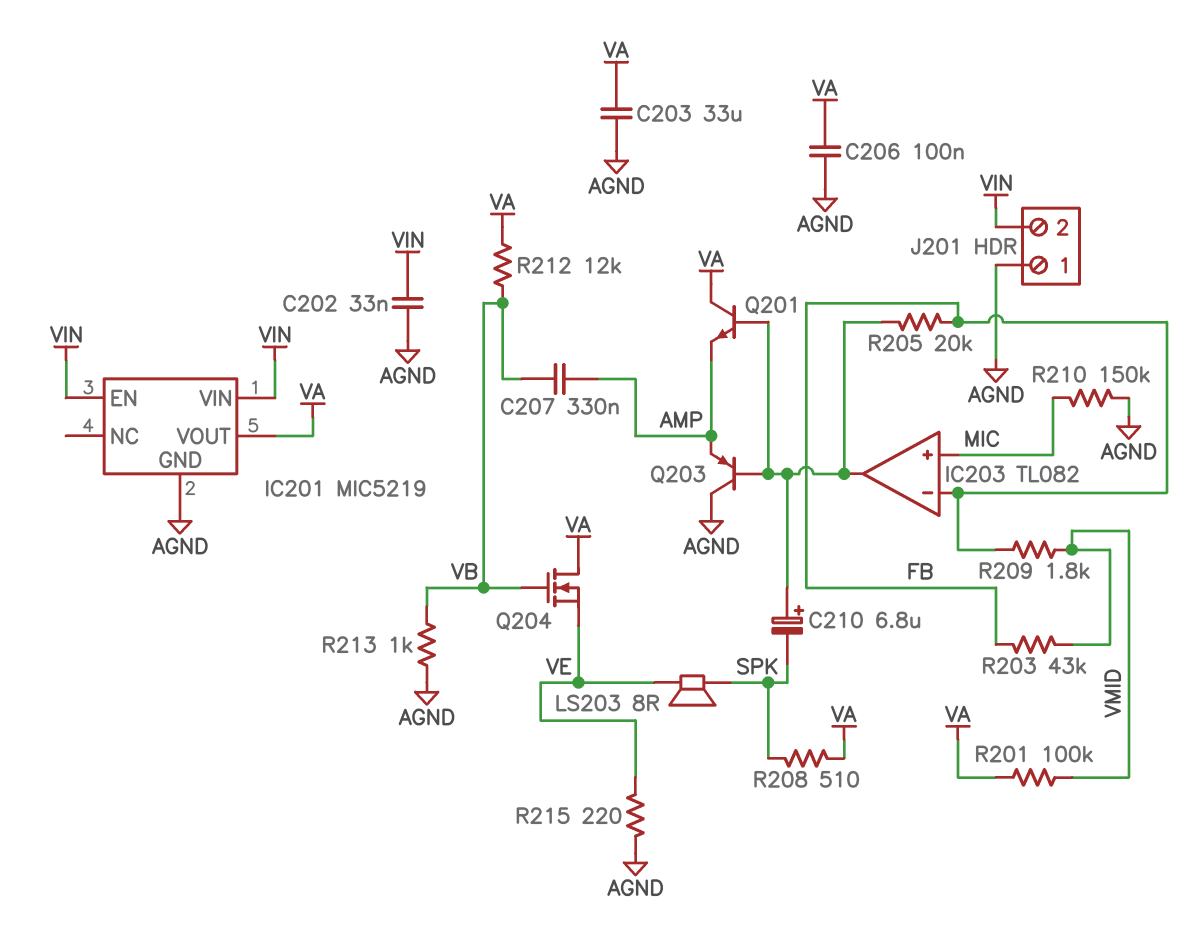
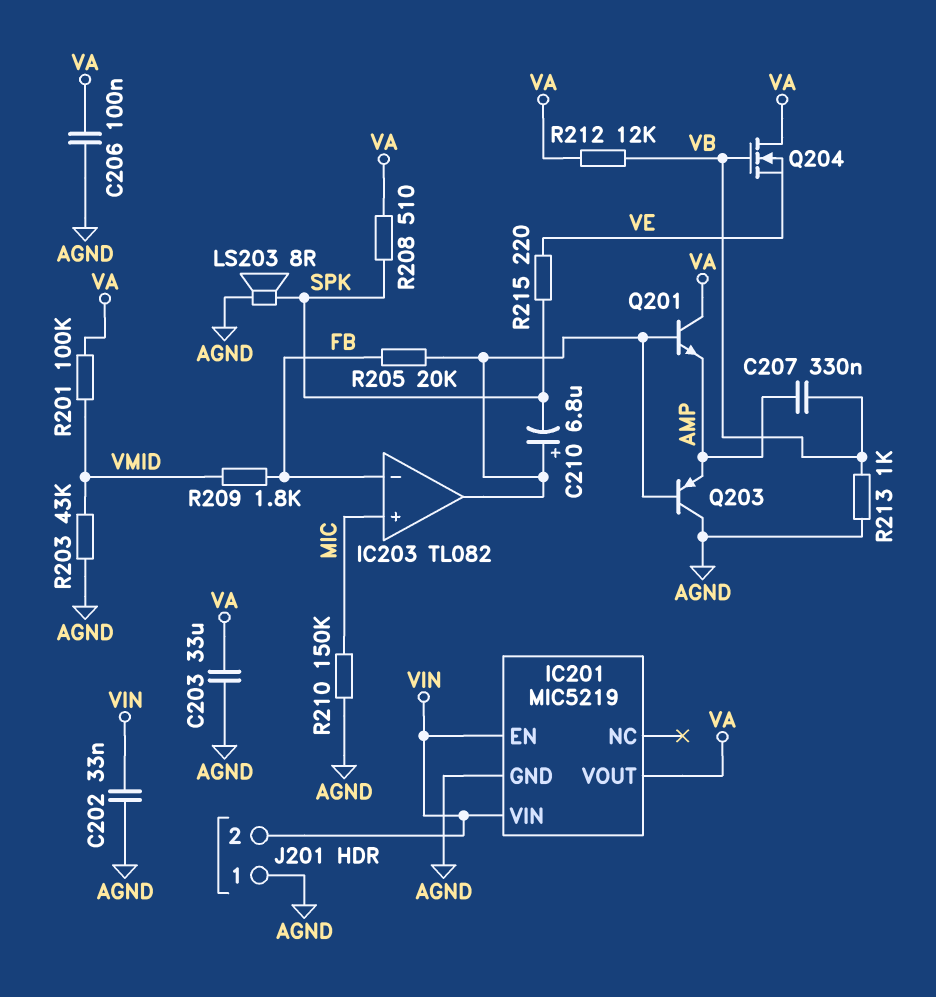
LS203: speaker 8R (SPK, VE) -> speaker 8R (AGND, SPK)
R203: 43k (FB, VMID) -> 43k (AGND, VMID)
R215: 220 (AGND, VE) -> 220 (SPK, VE)

